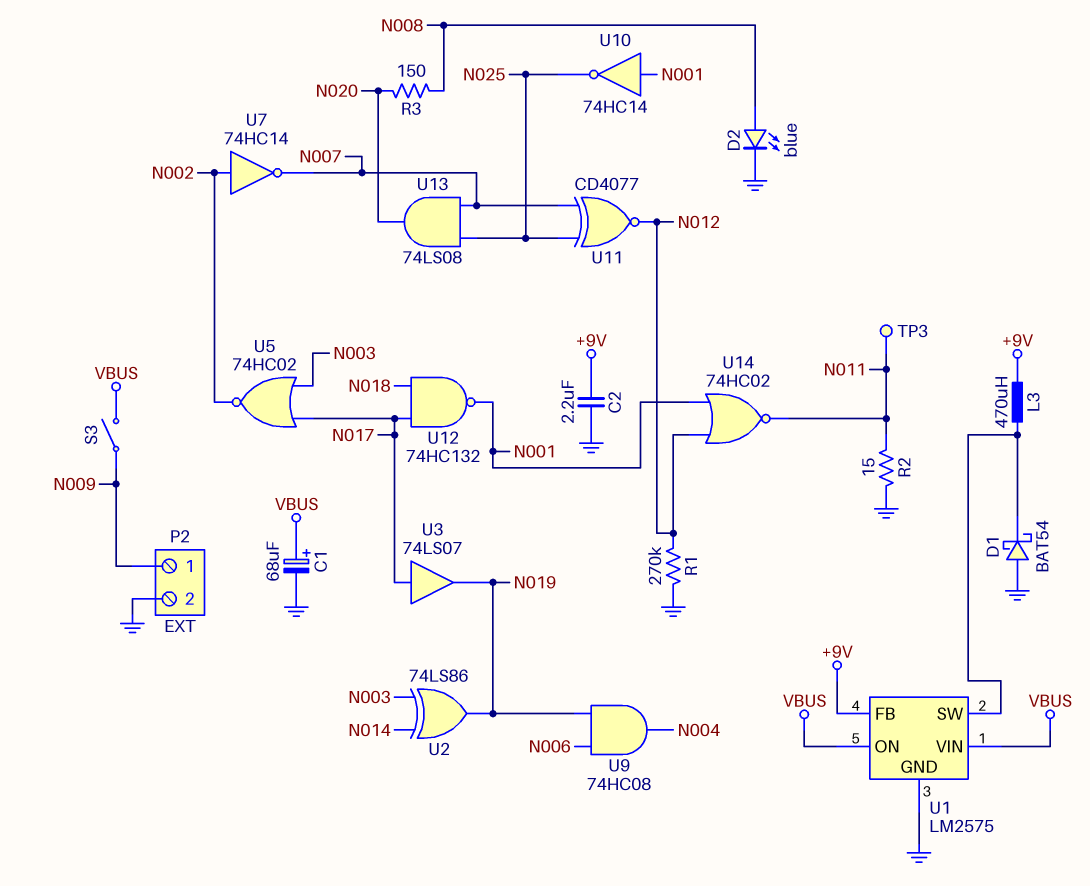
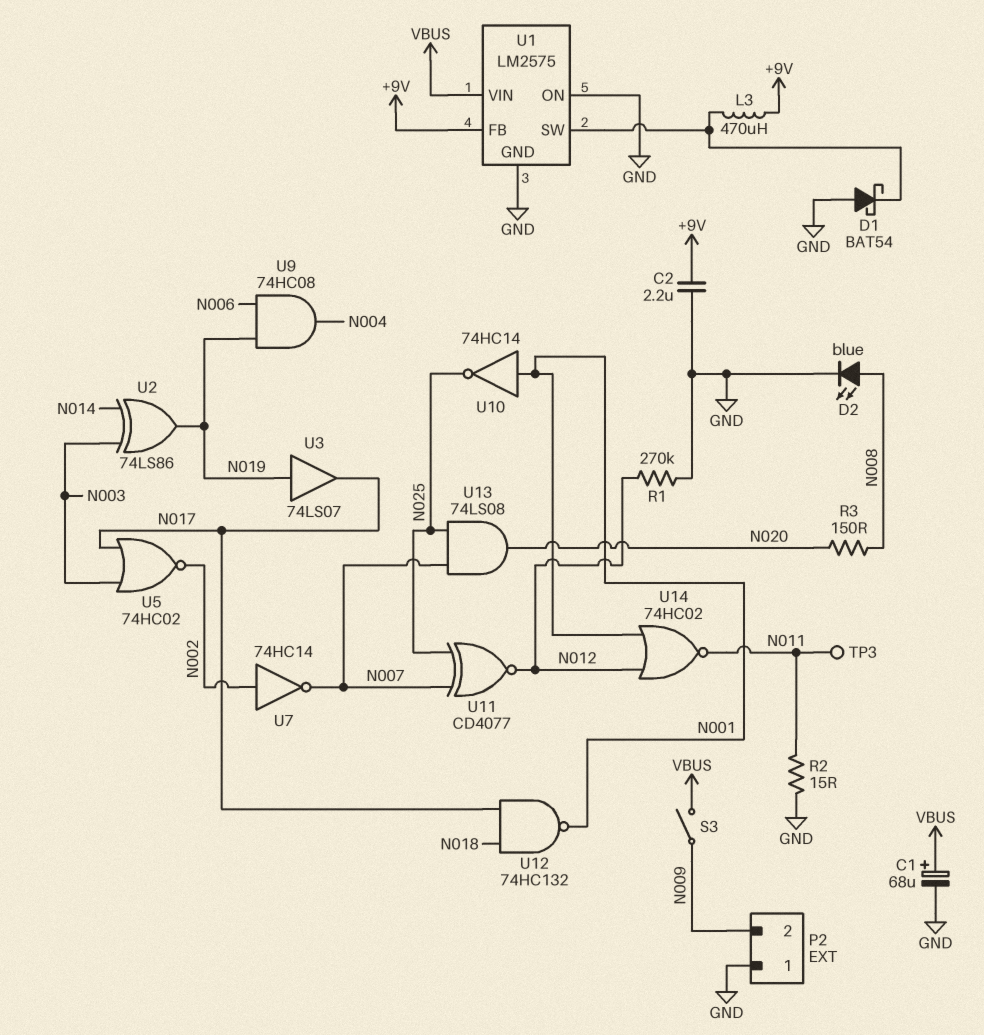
P2 pin 1: N009 -> GND
P2 pin 2: GND -> N009
U1 pin ON: VBUS -> GND
U3: buffer 74LS07 (in N017, out N019) -> buffer 74LS07 (in N019, out N017)

